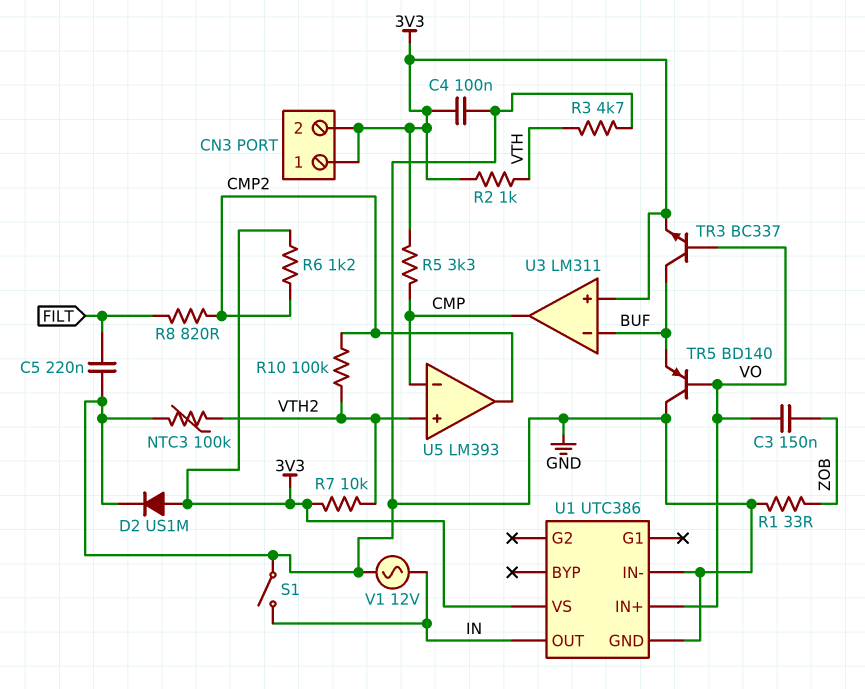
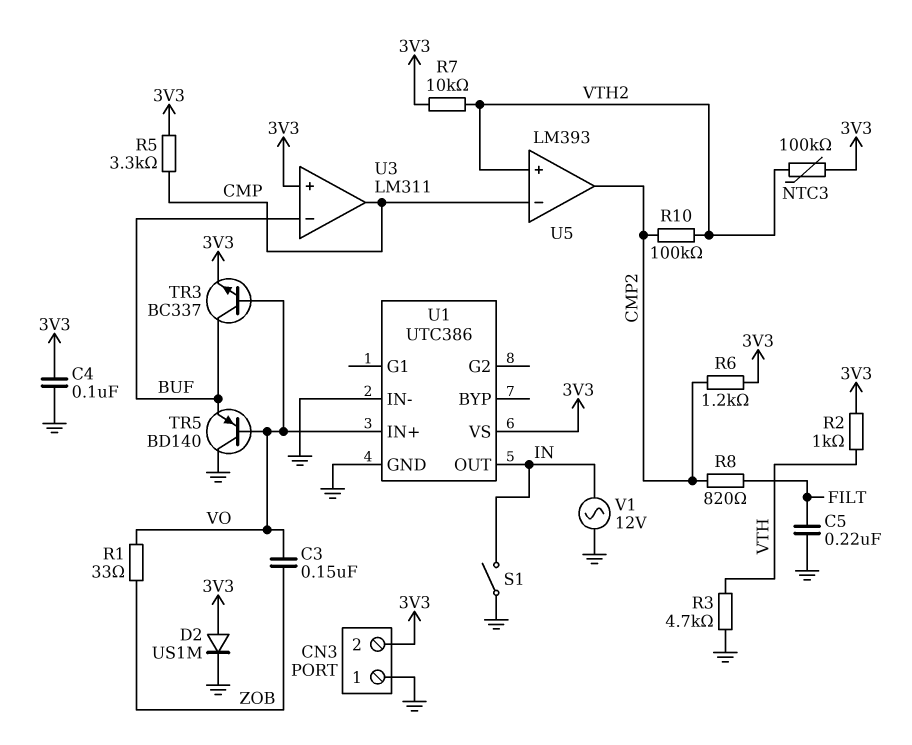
CN3 pin 1: 3V3 -> GND
NTC3: 100k (GND, VTH2) -> 100k (3V3, VTH2)
R1: 33 (GND, ZOB) -> 33 (VO, ZOB)

